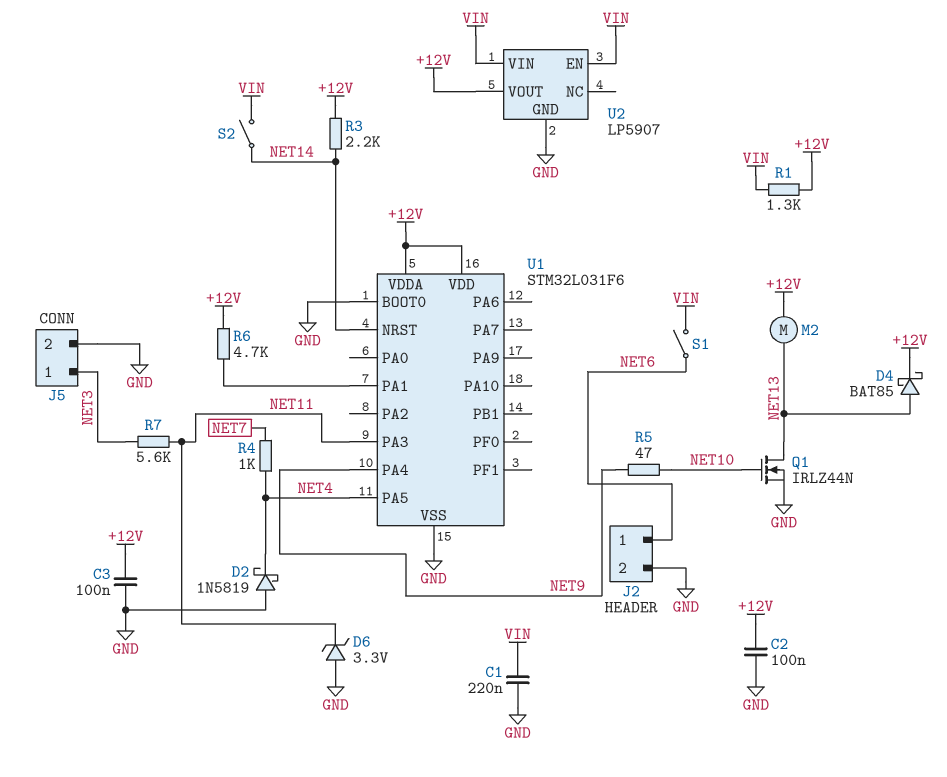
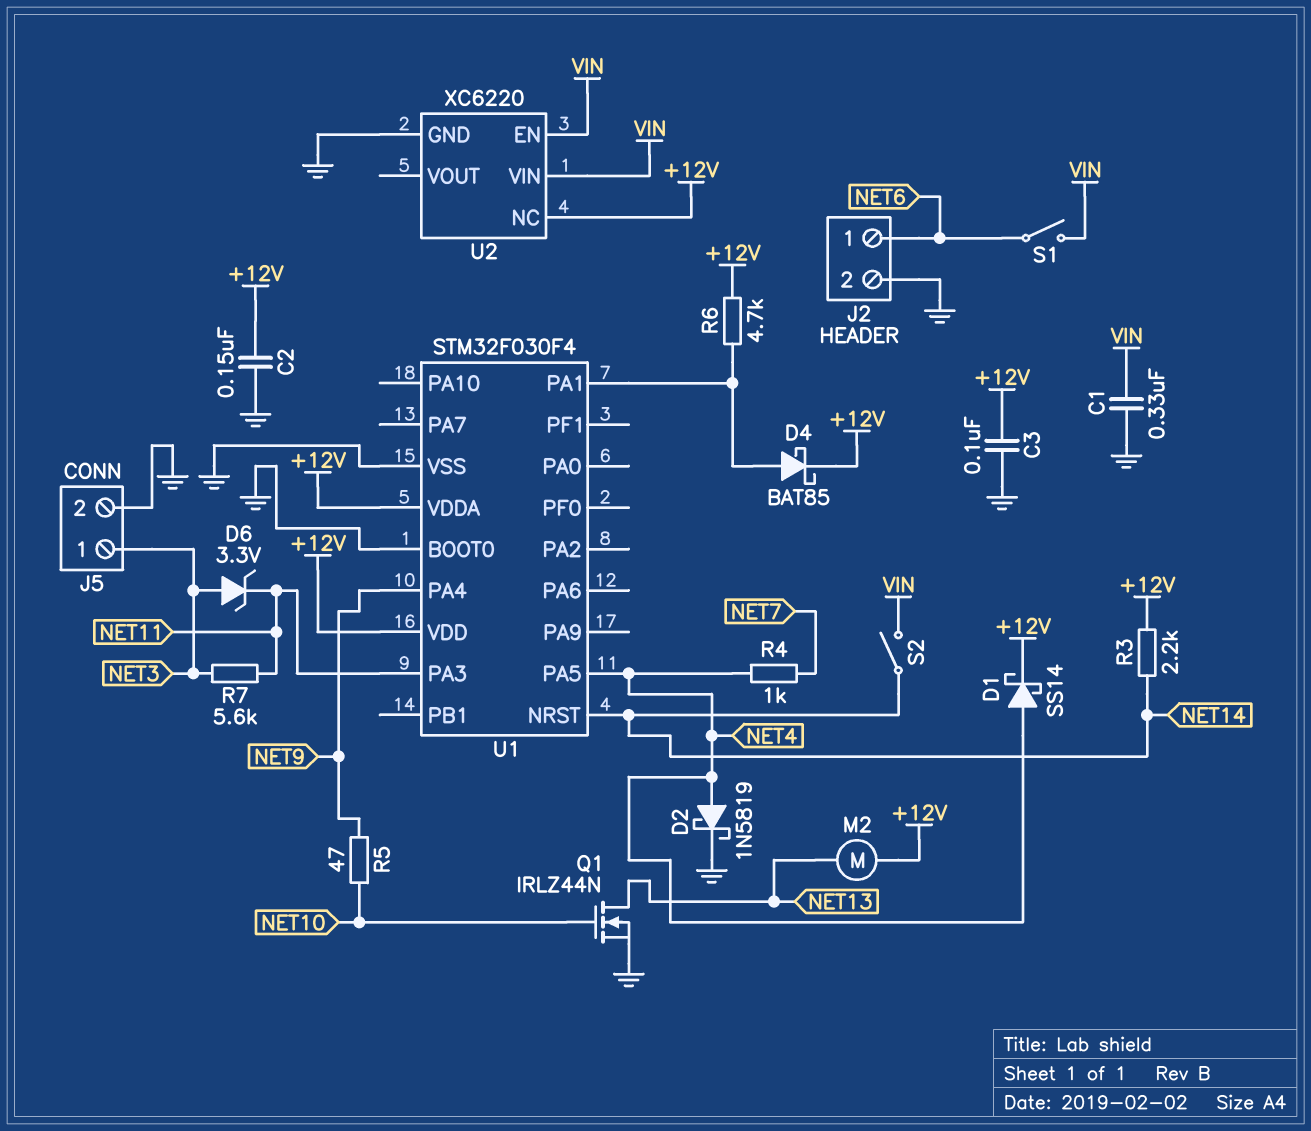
C1: 220nF (GND, VIN) -> 330nF (GND, VIN)
C2: 100nF (+12V, GND) -> 150nF (+12V, GND)
D1: none -> schottky SS14 (A NET4, K +12V)
D2: schottky 1N5819 (A GND, K NET4) -> schottky 1N5819 (A NET4, K GND)
D4: schottky BAT85 (A NET13, K +12V) -> schottky BAT85 (A U1/PA1, K +12V)
D6: zener 3.3V (A GND, K NET11) -> zener 3.3V (A NET3, K NET11)
R1: 1.3k (+12V, VIN) -> none
U1: STM32L031F6 -> STM32F030F4
U2: LP5907 -> XC6220
U2 pin NC: none -> +12V
U2 pin VOUT: +12V -> none

